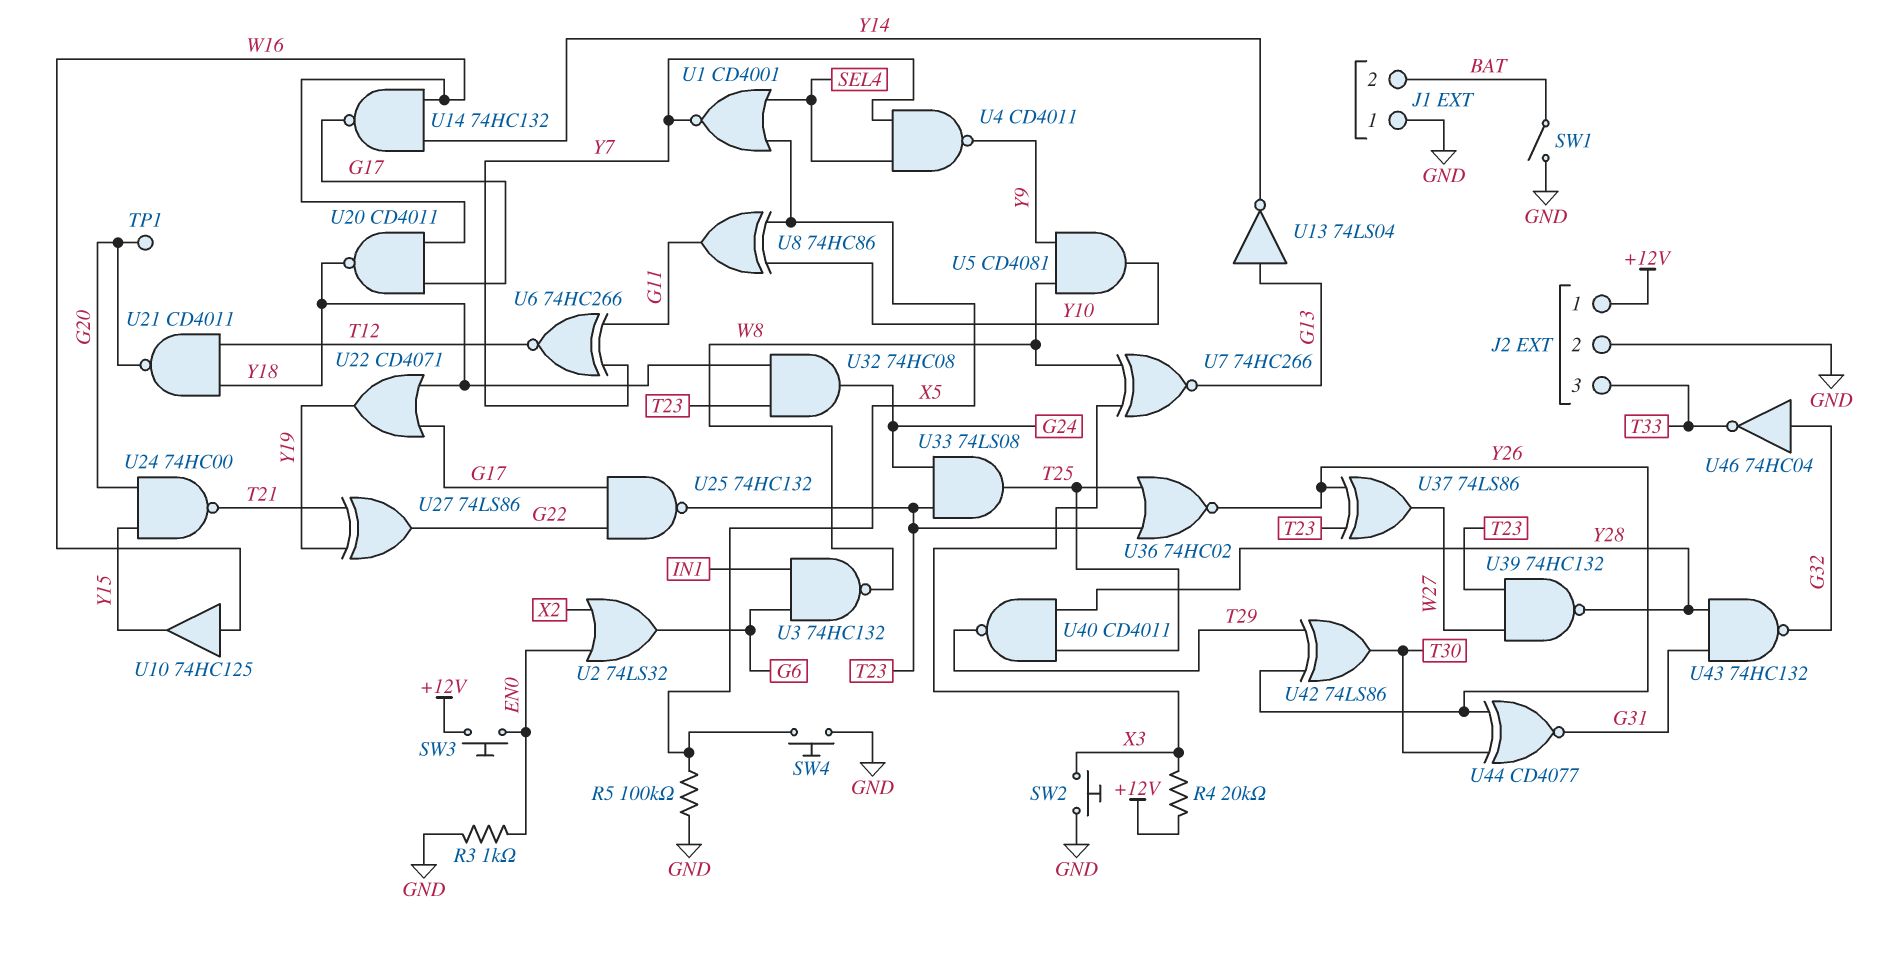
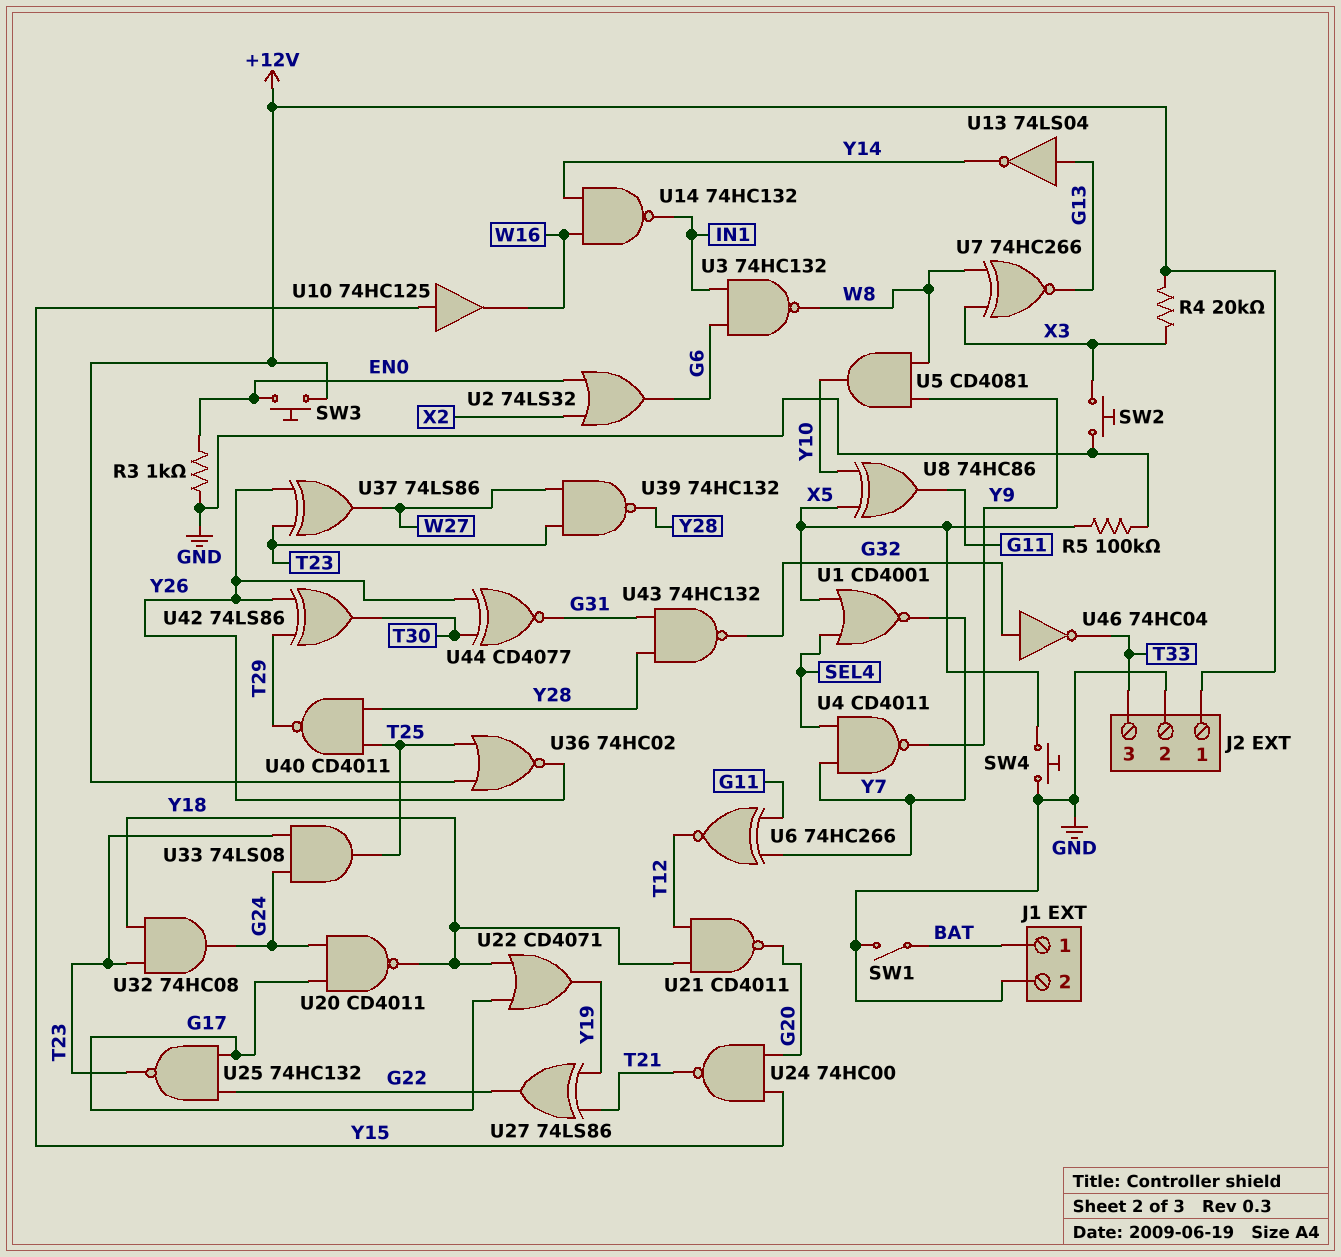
J1 pin 1: GND -> BAT
J1 pin 2: BAT -> GND
TP1: test point (G20) -> none
U10: buffer 74HC125 (in W16, out Y15) -> buffer 74HC125 (in Y15, out W16)
U14: NAND 74HC132 (in W16, in Y14, out G17) -> NAND 74HC132 (in W16, in Y14, out IN1)
U20: NAND CD4011 (in G17, in W16, out Y18) -> NAND CD4011 (in G17, in G24, out Y18)
U36: NOR 74HC02 (in T23, in T25, out Y26) -> NOR 74HC02 (in +12V, in T25, out Y26)

